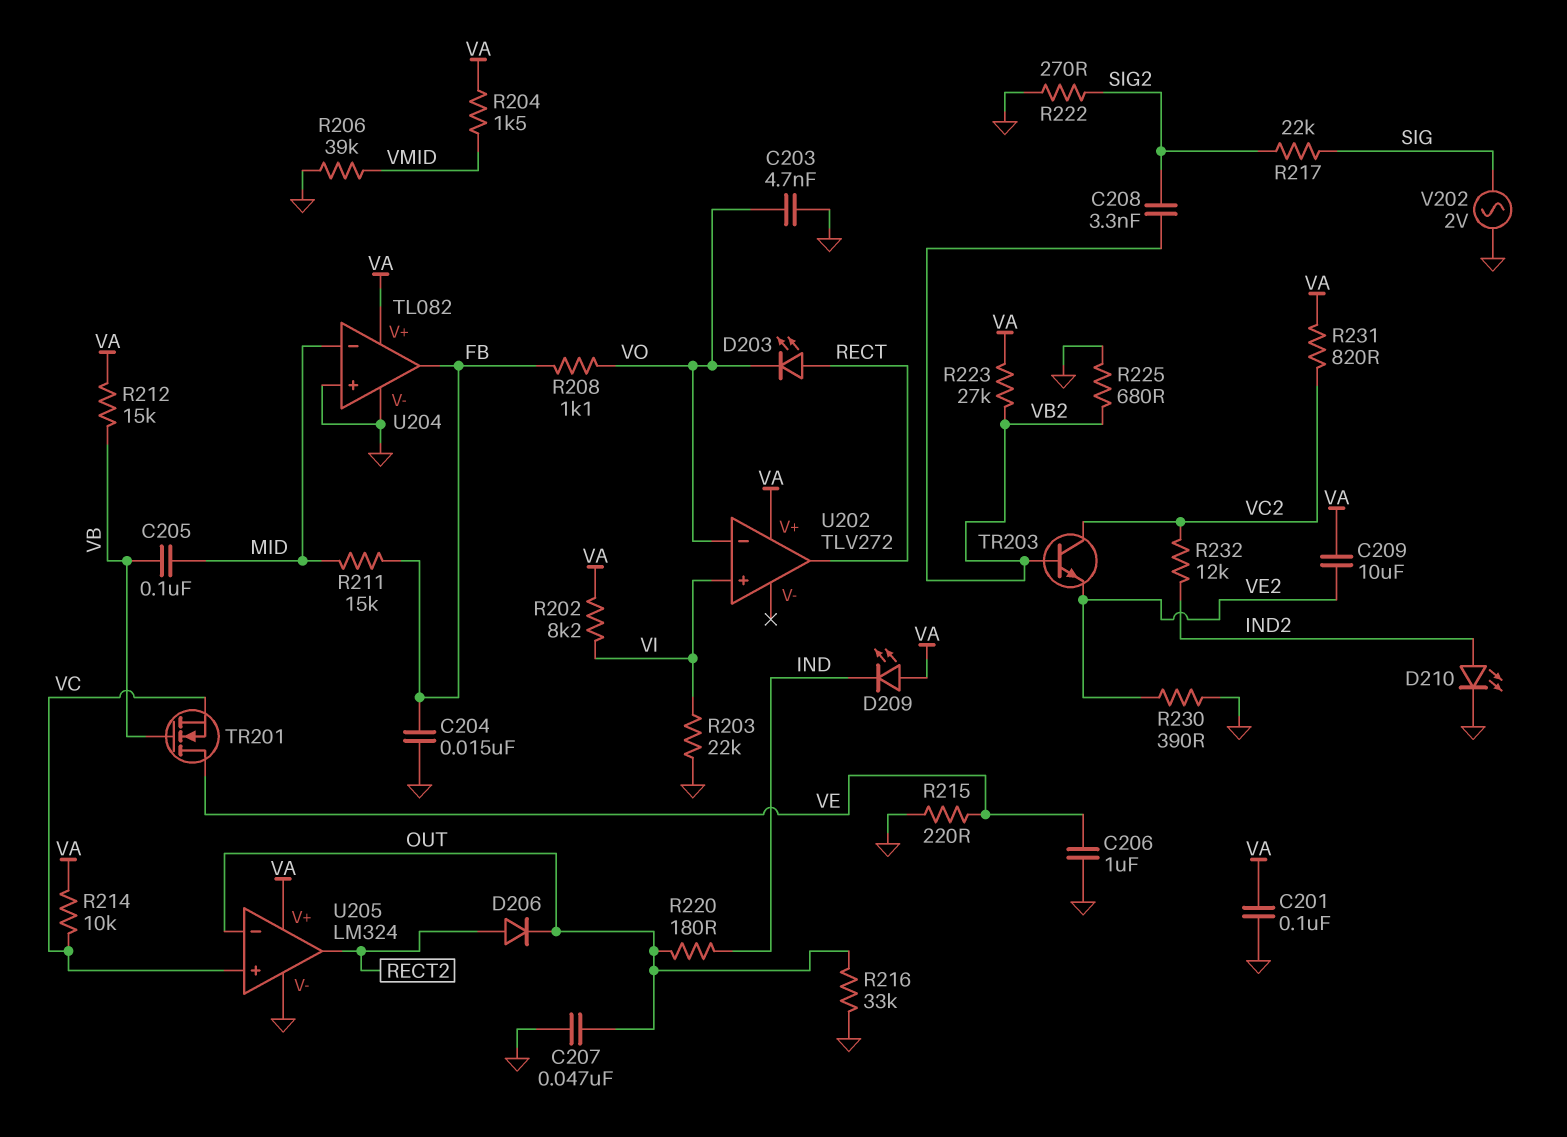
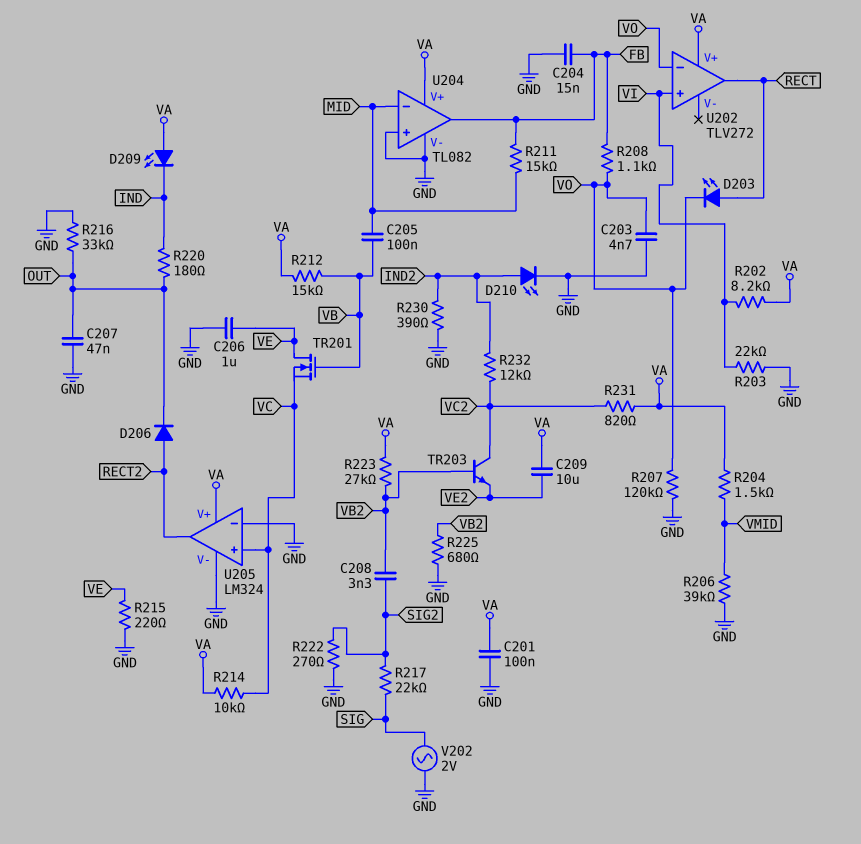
R207: none -> 120k (GND, VO)
R230: 390 (GND, VE2) -> 390 (GND, IND2)
U205 pin in-: OUT -> GND

